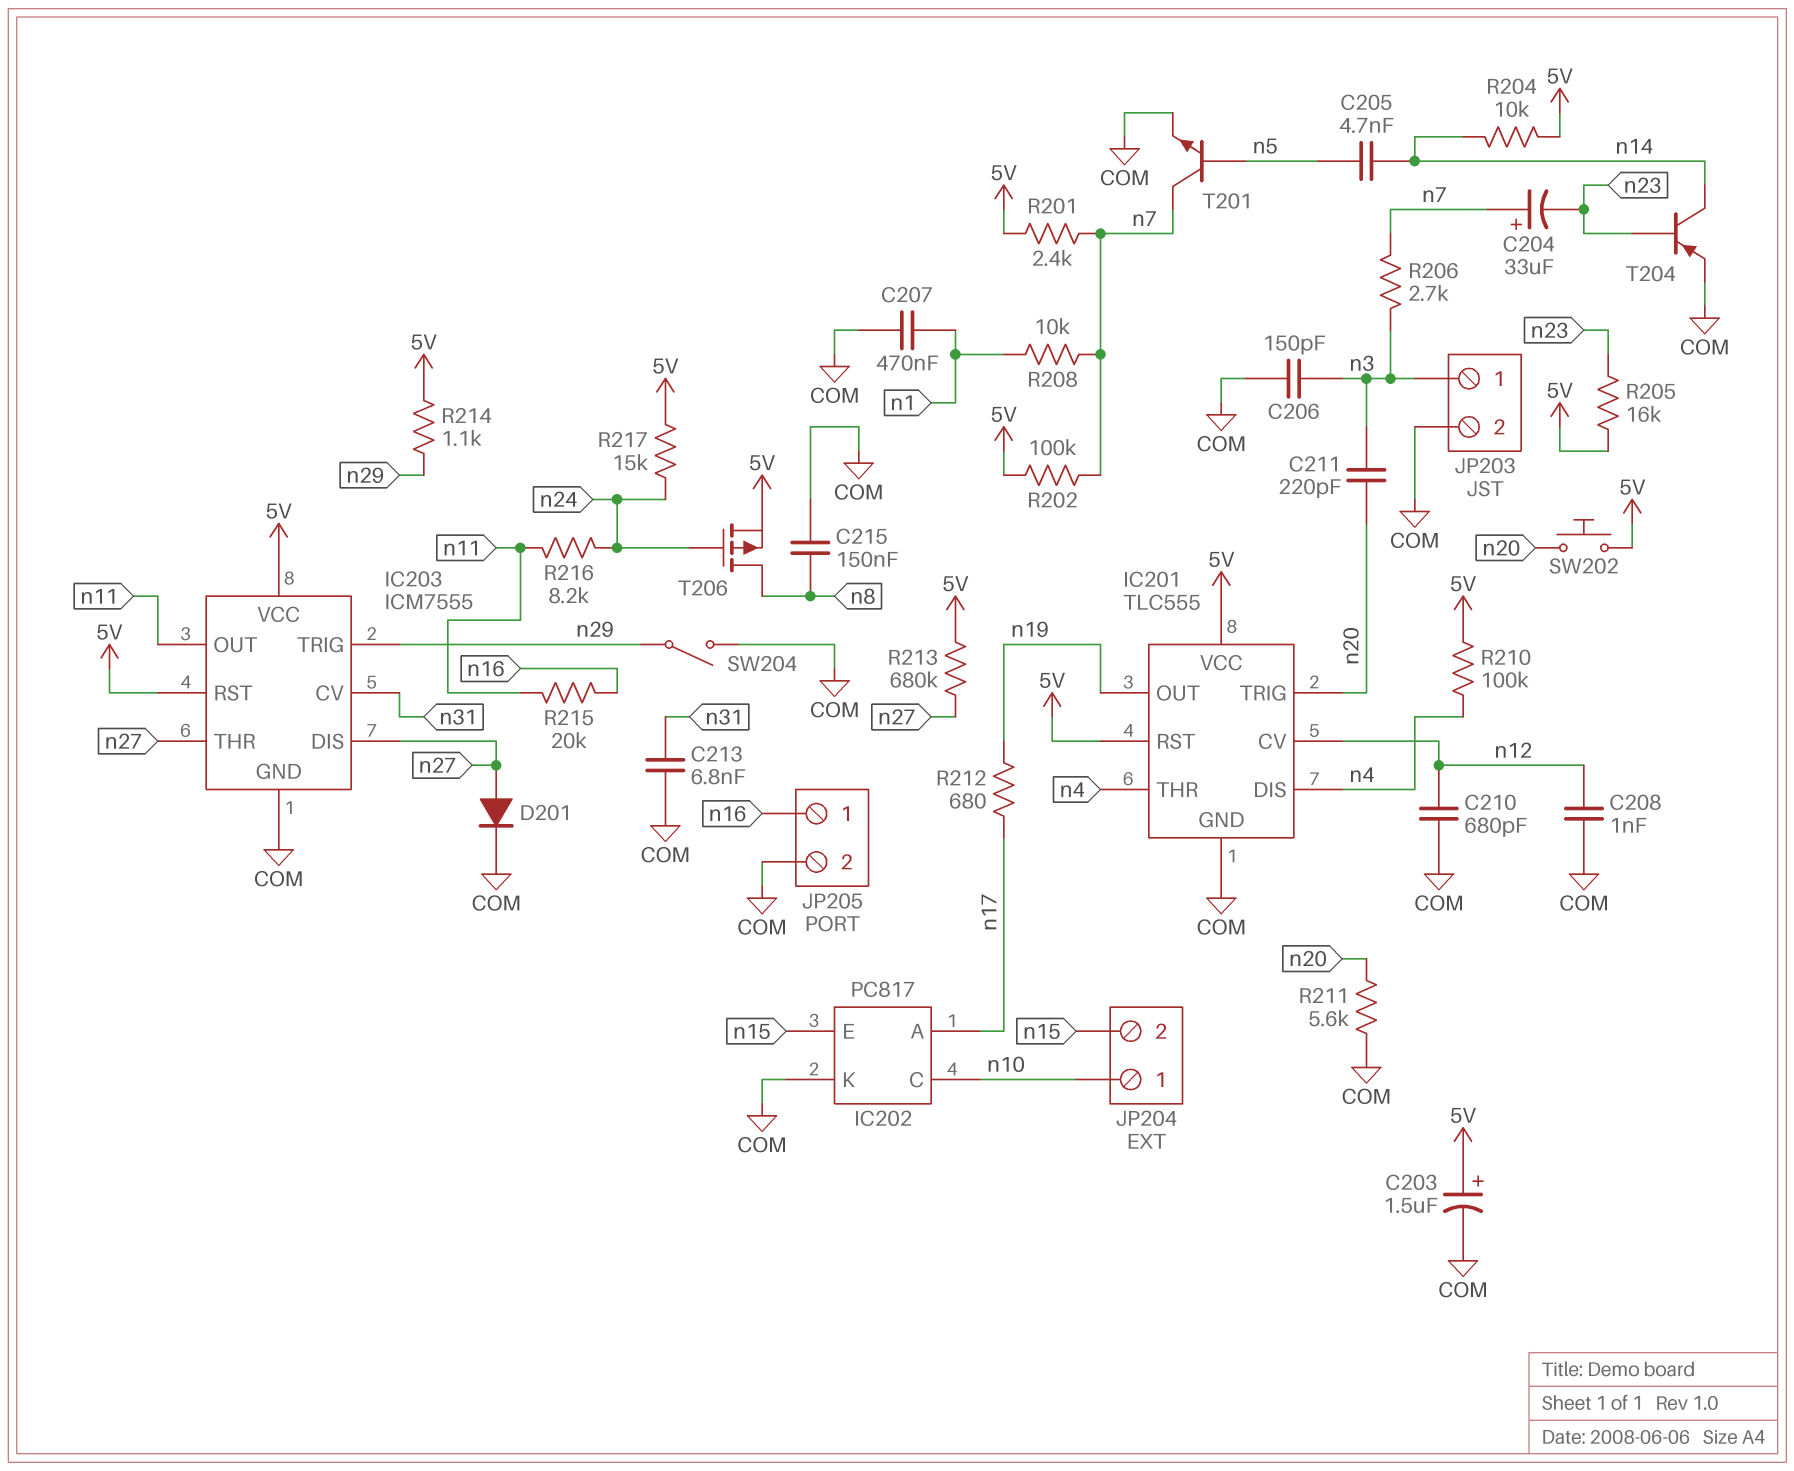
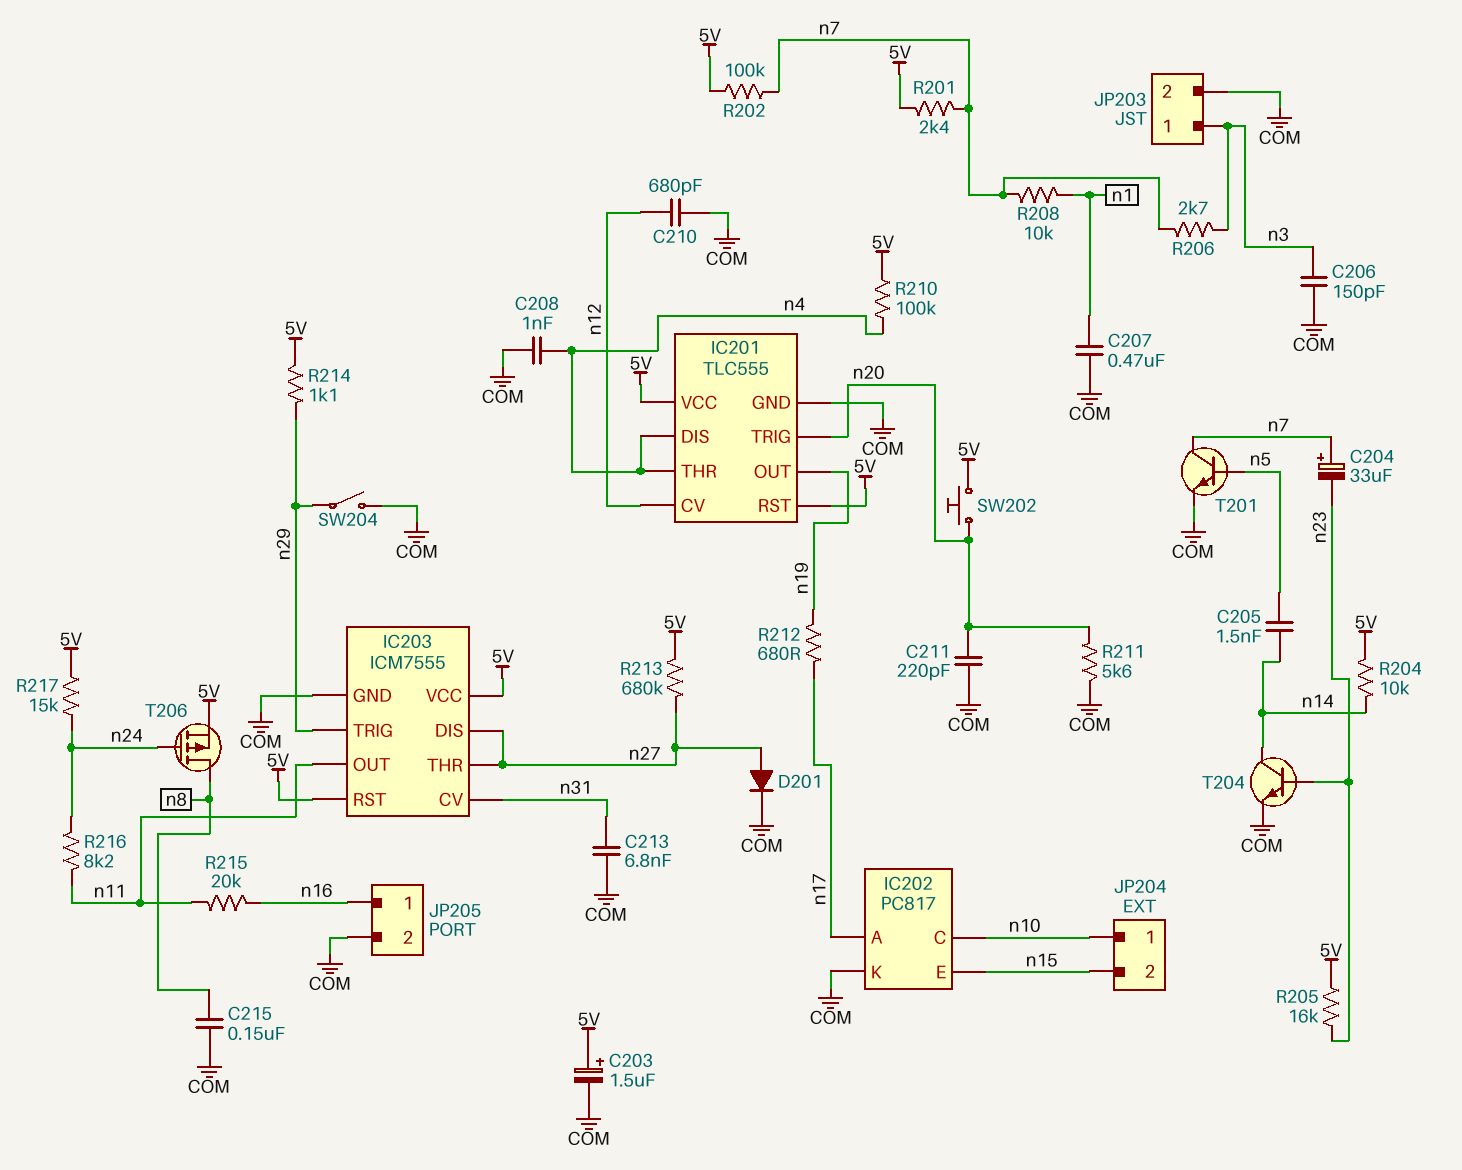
C205: 4.7nF (n5, n14) -> 1.5nF (n5, n14)
C208: 1nF (COM, n12) -> 1nF (COM, n4)
C211: 220pF (n3, n20) -> 220pF (COM, n20)
T204: PNP (B n23, C n14, E COM) -> NPN (B n23, C n14, E COM)

